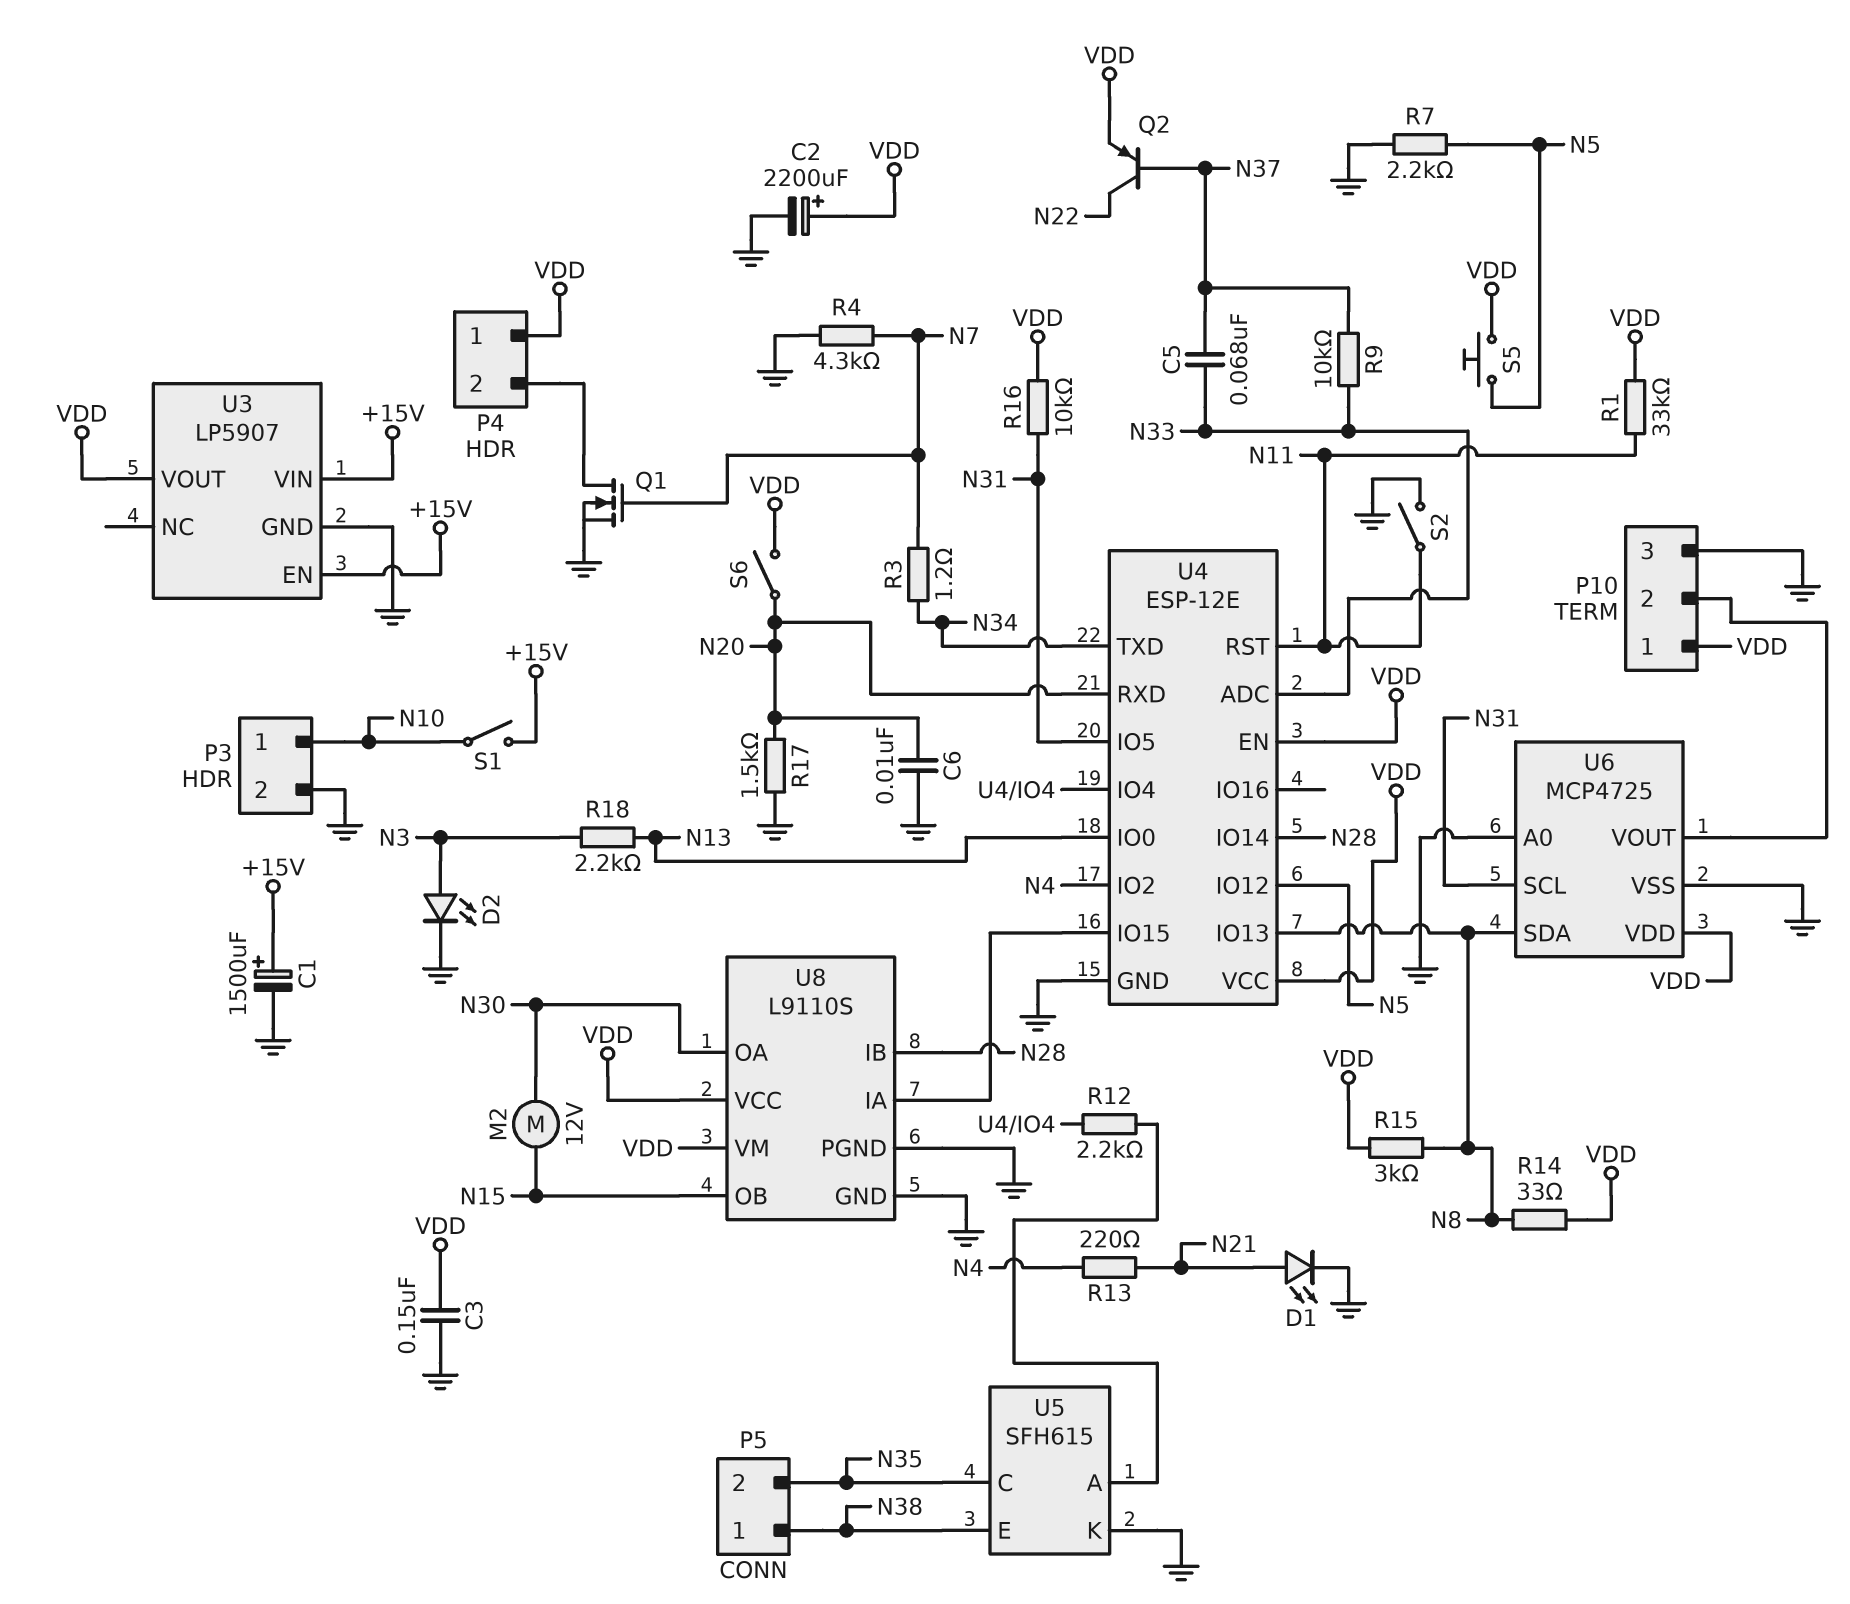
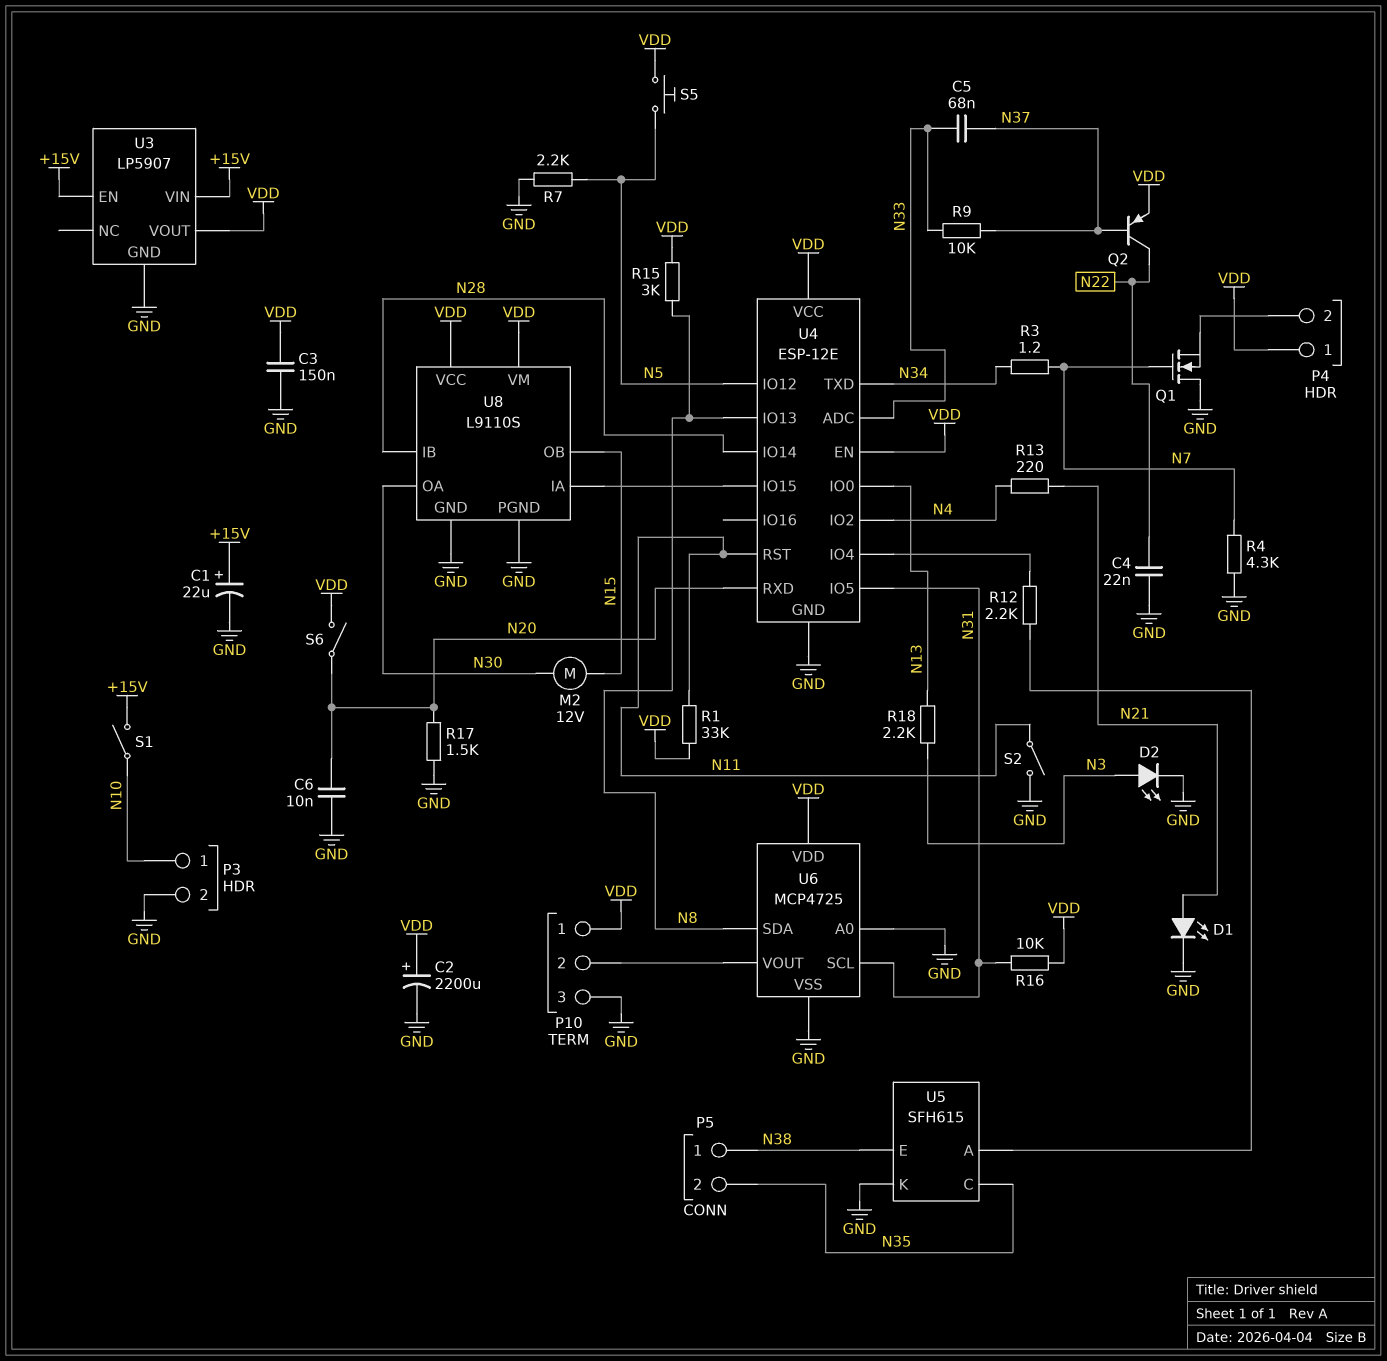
C1: 1500uF (plus +15V, minus GND) -> 22uF (plus +15V, minus GND)
C4: none -> 22nF (GND, N22)
Q1: NMOS (G N7, D P4/2, S GND) -> NMOS (G N7, D GND, S P4/2)
R14: 33 (N8, VDD) -> none

